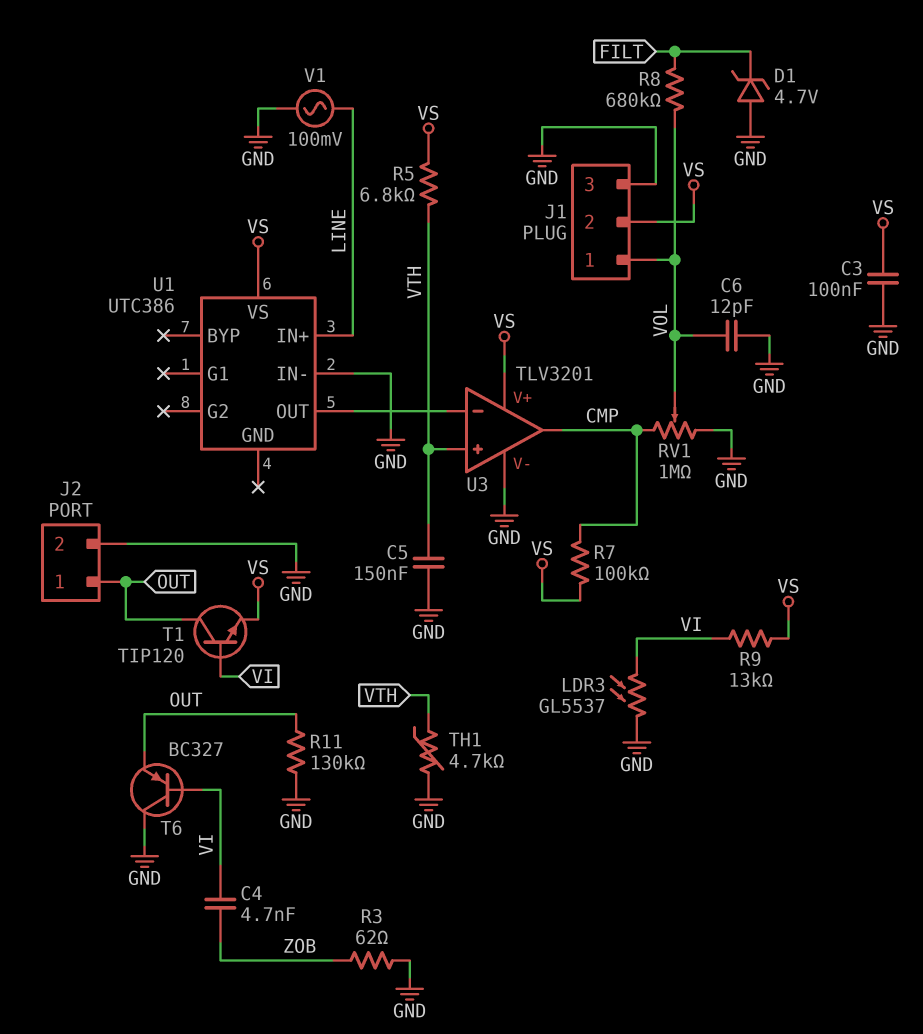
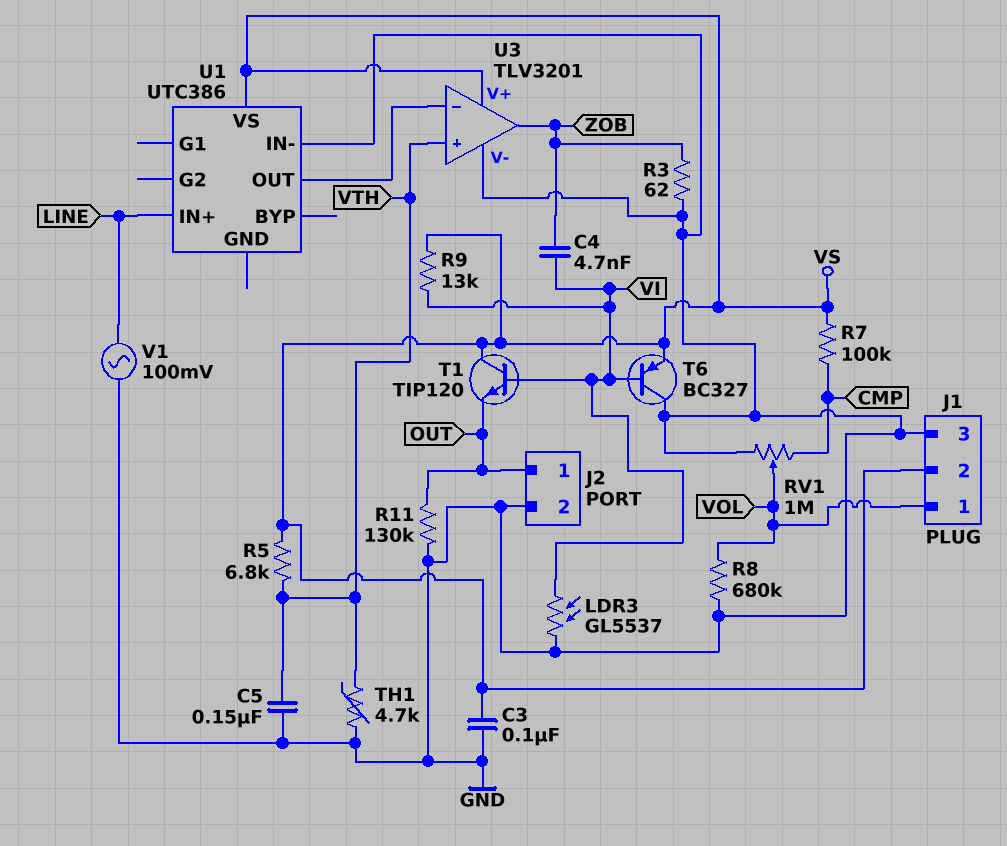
C6: 12pF (GND, VOL) -> none
D1: zener 4.7V (A GND, K FILT) -> none
R8: 680k (FILT, VOL) -> 680k (GND, VOL)
T1: NPN TIP120 (B VI, C OUT, E VS) -> NPN TIP120 (B VI, C VS, E OUT)
T6: PNP BC327 (B VI, C GND, E OUT) -> PNP BC327 (B VI, C GND, E VS)
U3 pin out: CMP -> ZOB

